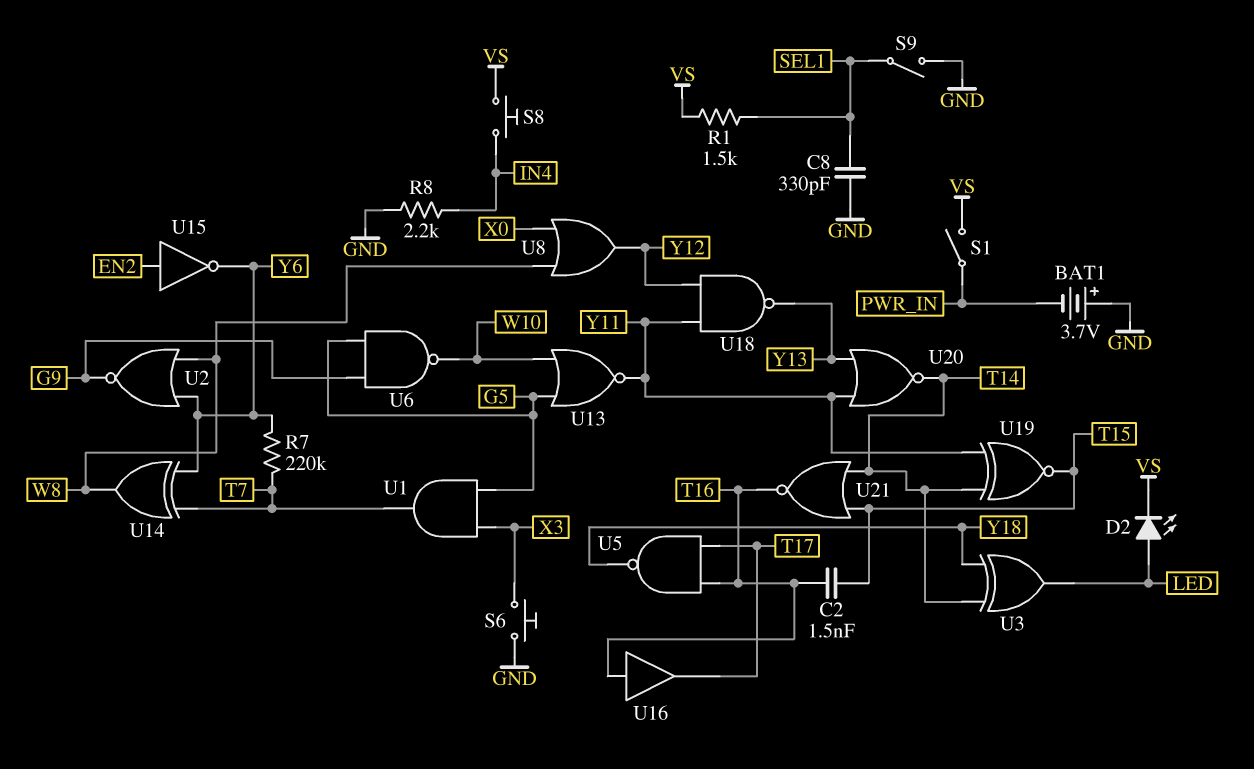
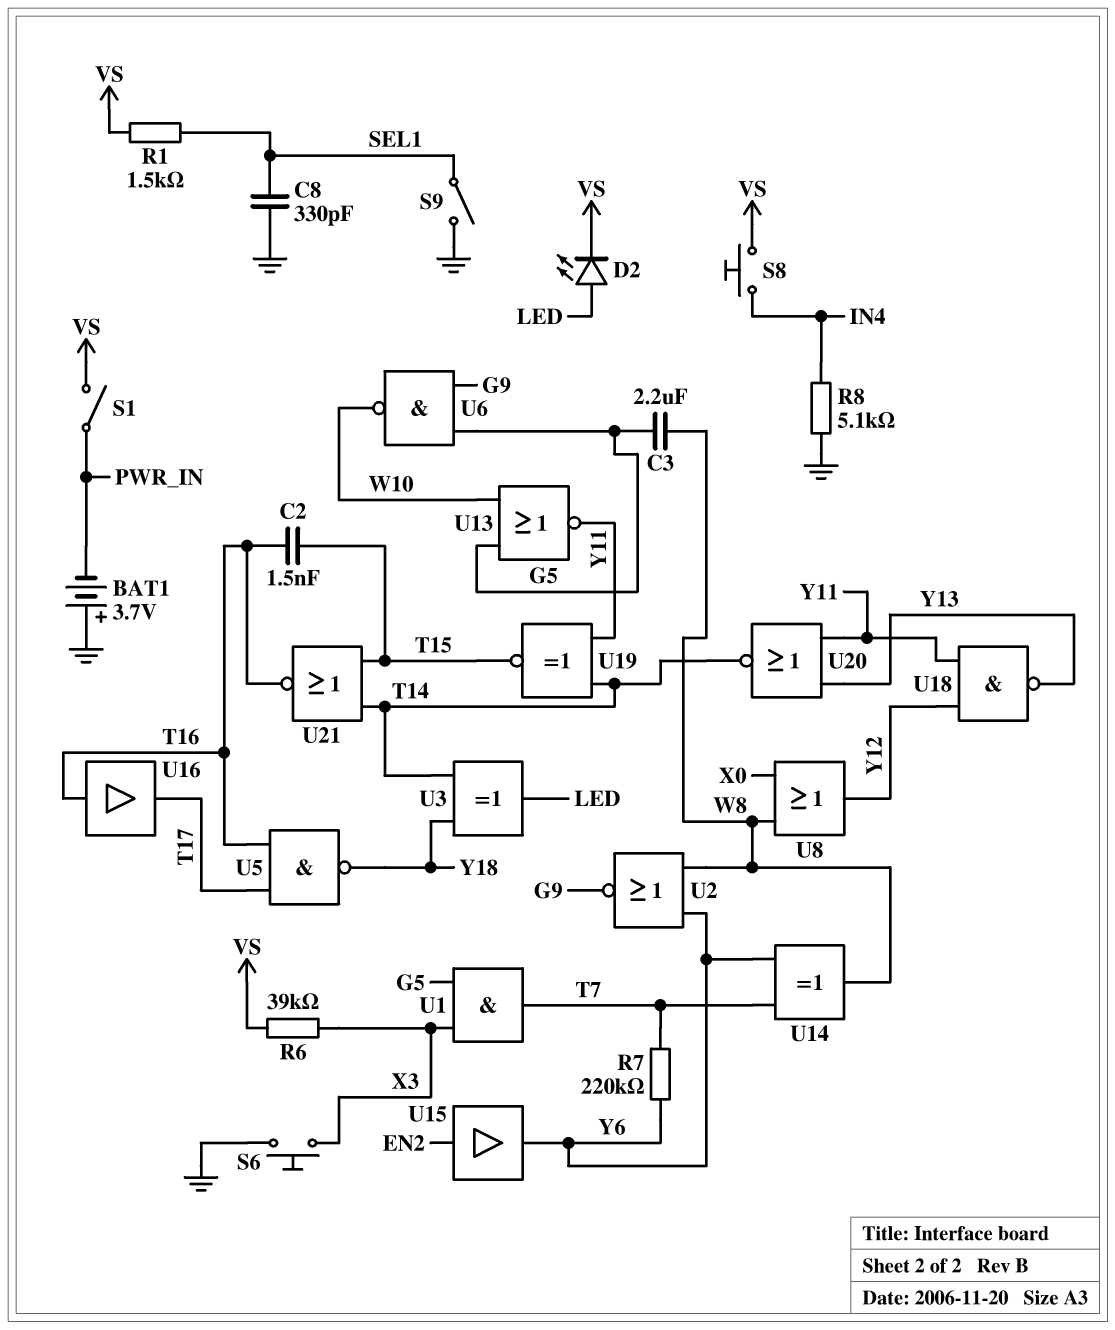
C3: none -> 2.2uF (G5, W8)
R6: none -> 39k (VS, X3)
R8: 2.2k (GND, IN4) -> 5.1k (GND, IN4)
U15: NOT (in EN2, out Y6) -> buffer (in EN2, out Y6)

